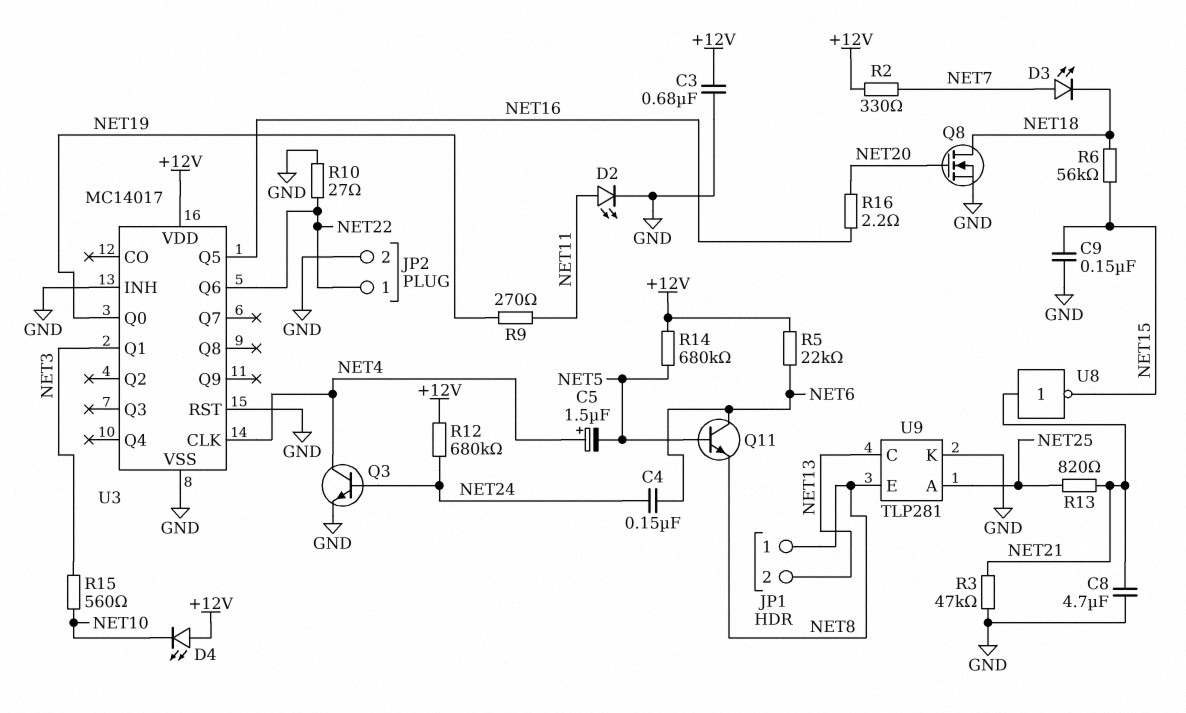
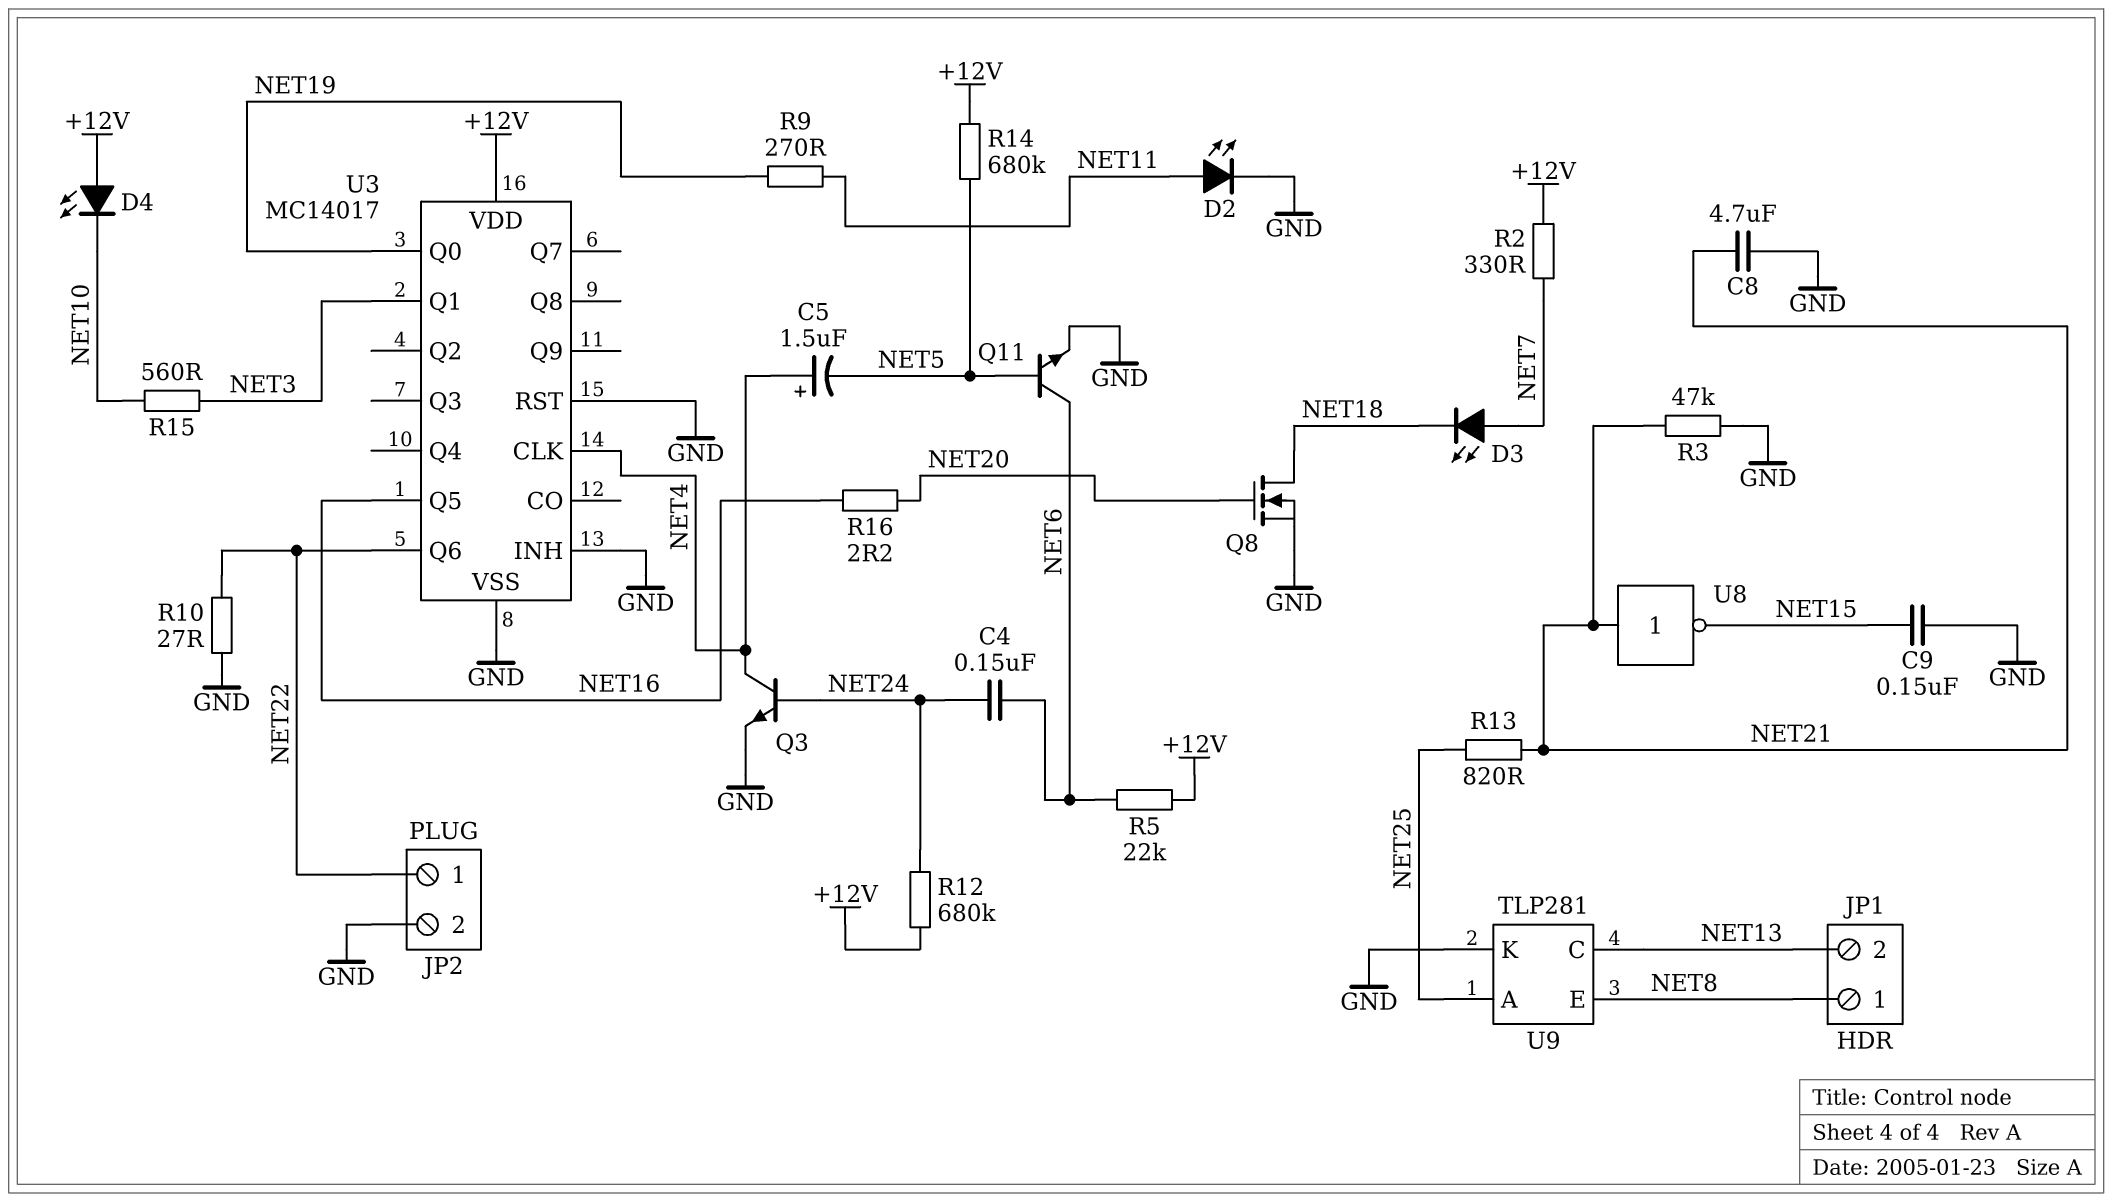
C3: 680nF (+12V, GND) -> none
Q11: NPN (B NET5, C NET6, E NET8) -> NPN (B NET5, C NET6, E GND)
R6: 56k (NET15, NET18) -> none

